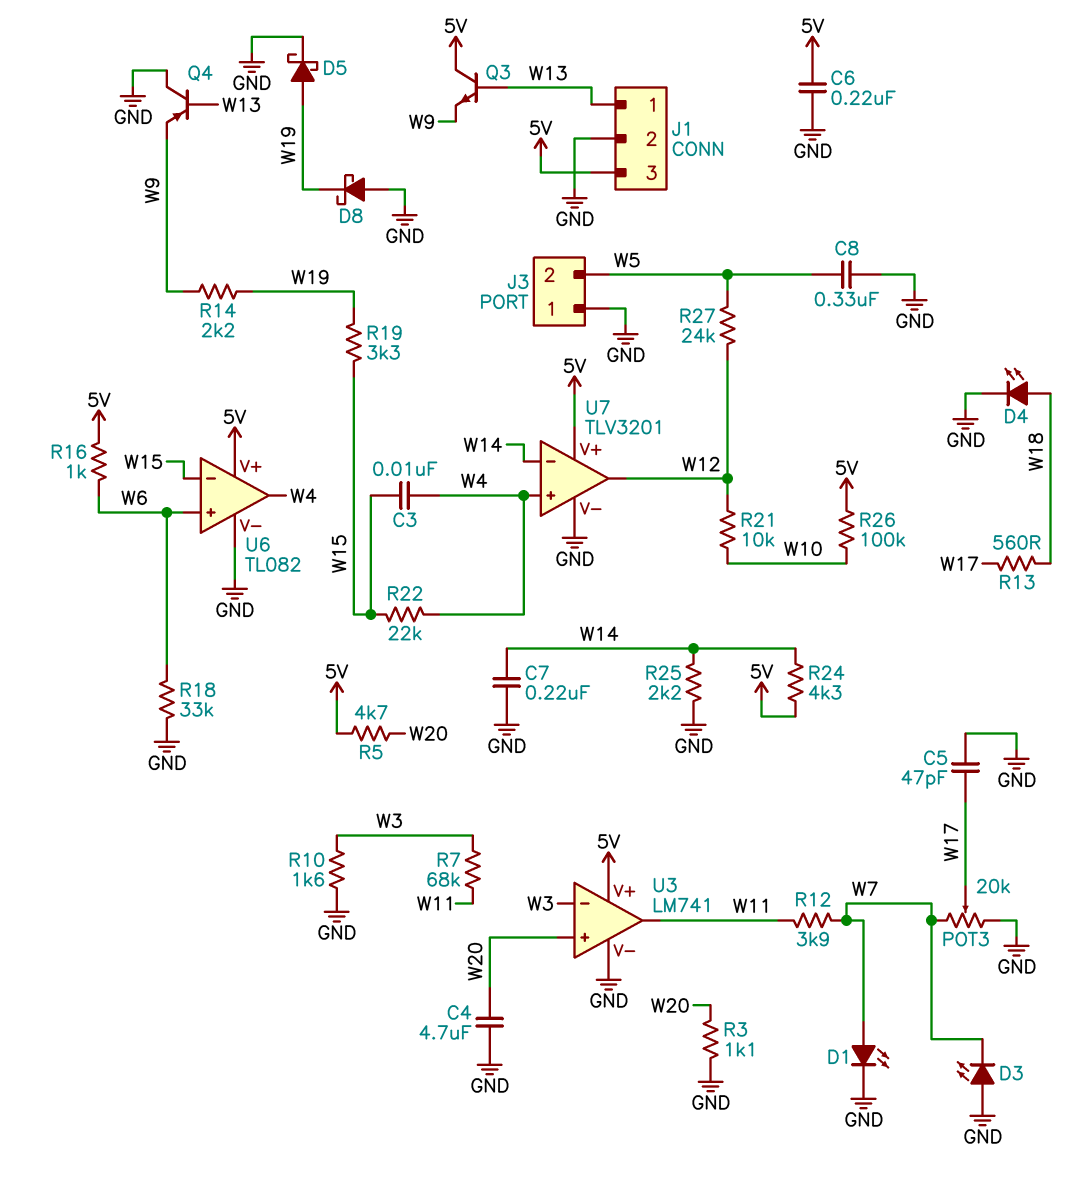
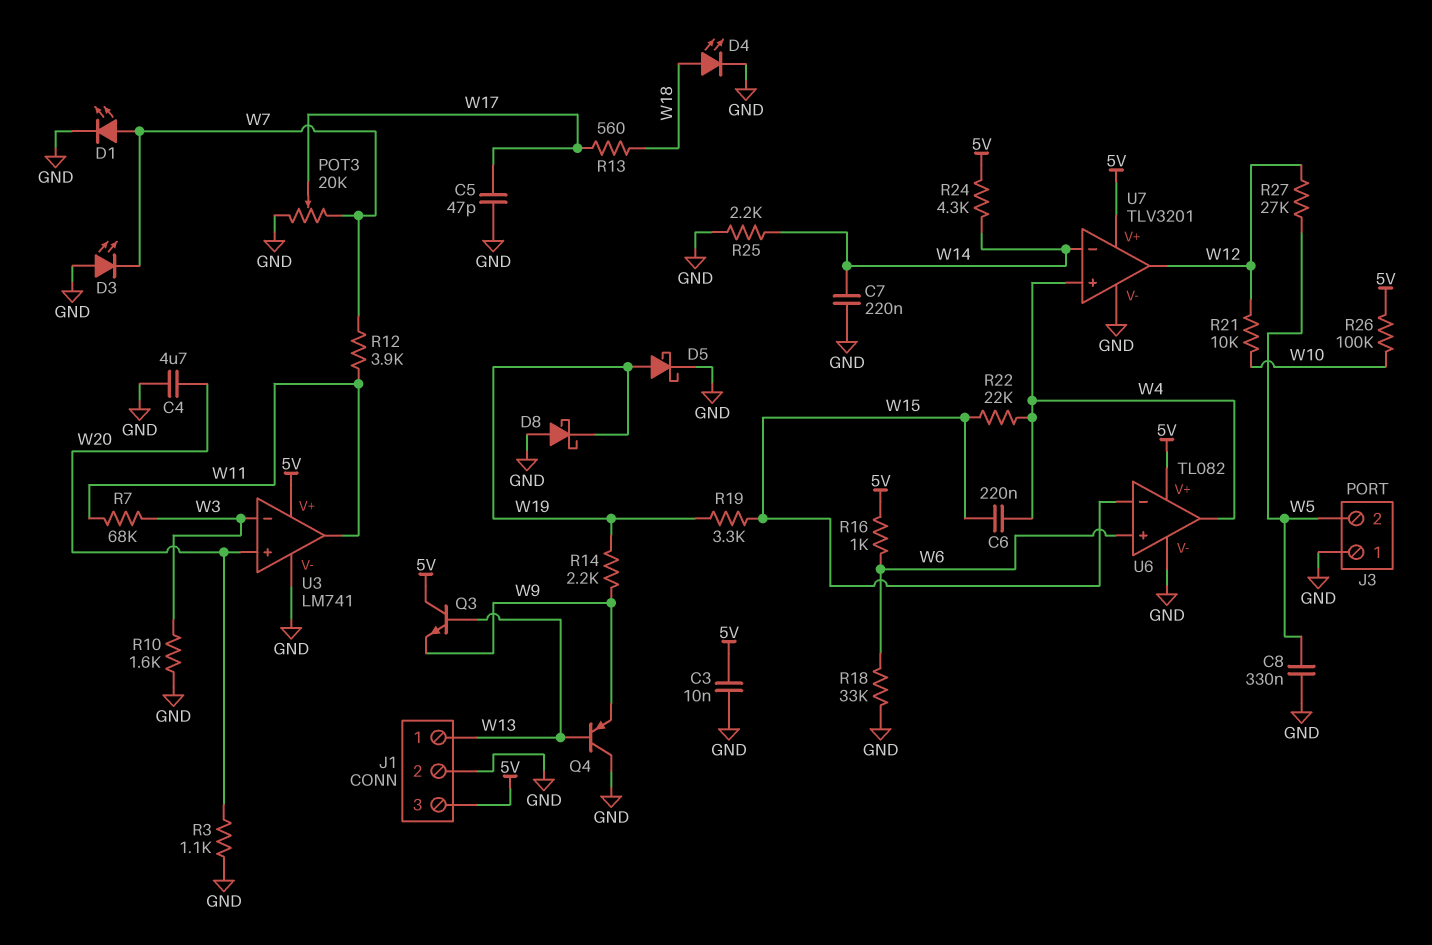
C3: 10nF (W4, W15) -> 10nF (5V, GND)
C6: 220nF (5V, GND) -> 220nF (W4, W15)
R5: 4.7k (5V, W20) -> none
R27: 24k (W5, W12) -> 27k (W5, W12)

